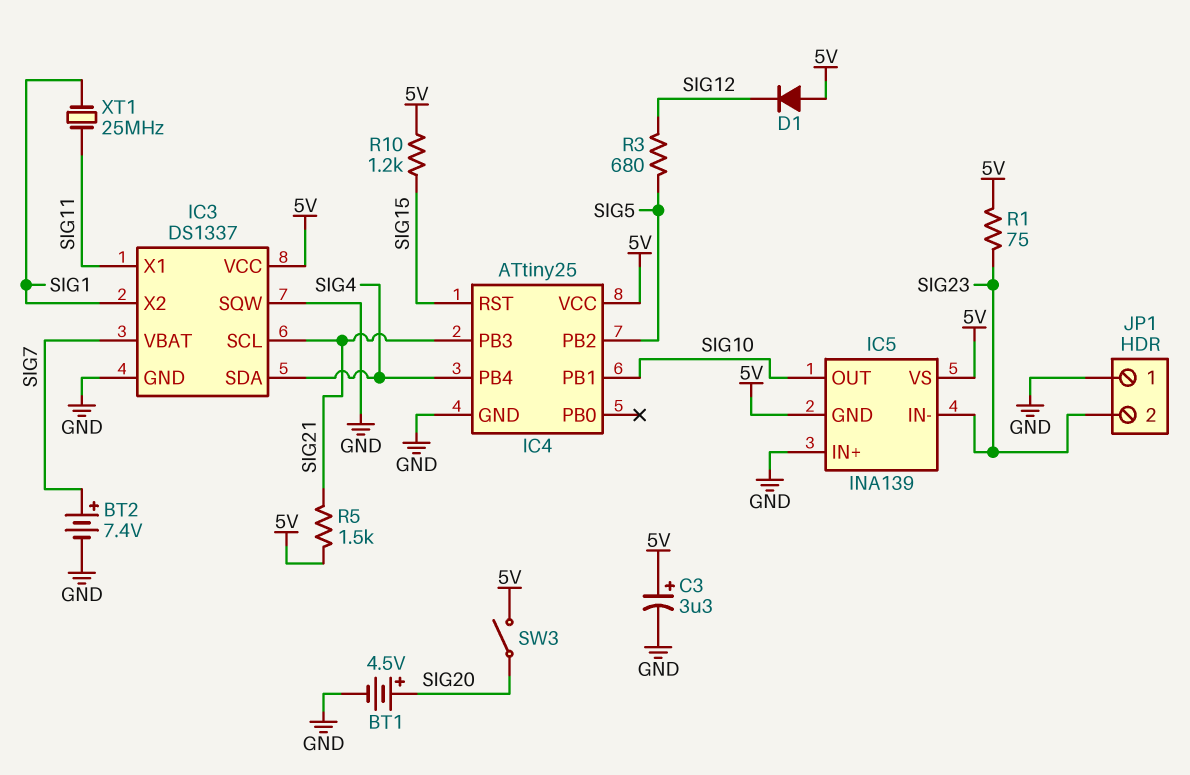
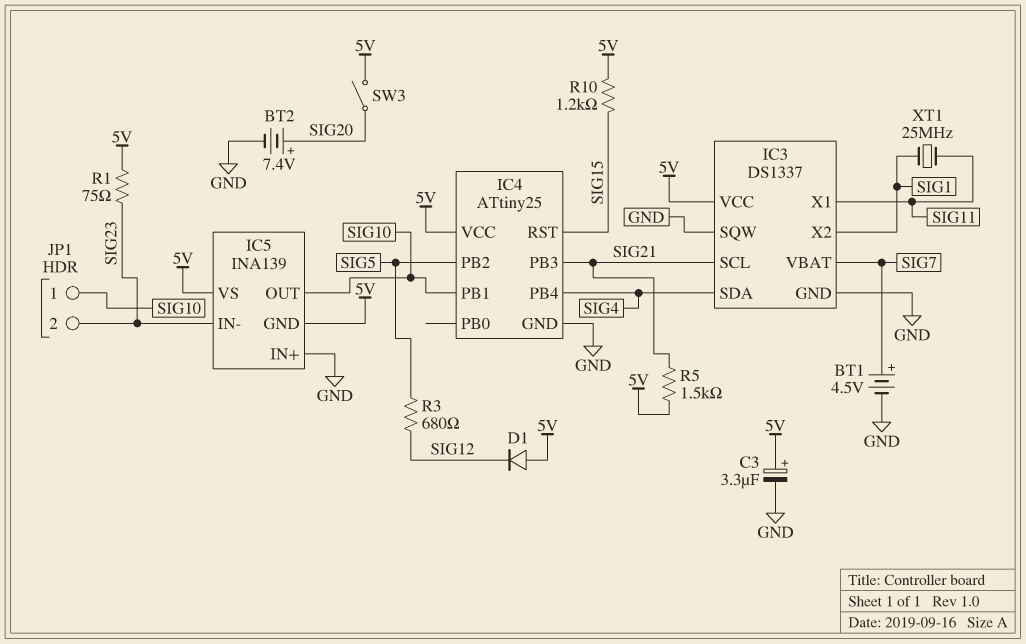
BT1: 4.5V (plus SIG20, minus GND) -> 4.5V (plus SIG7, minus GND)
BT2: 7.4V (plus SIG7, minus GND) -> 7.4V (plus SIG20, minus GND)
JP1 pin 1: GND -> SIG10

